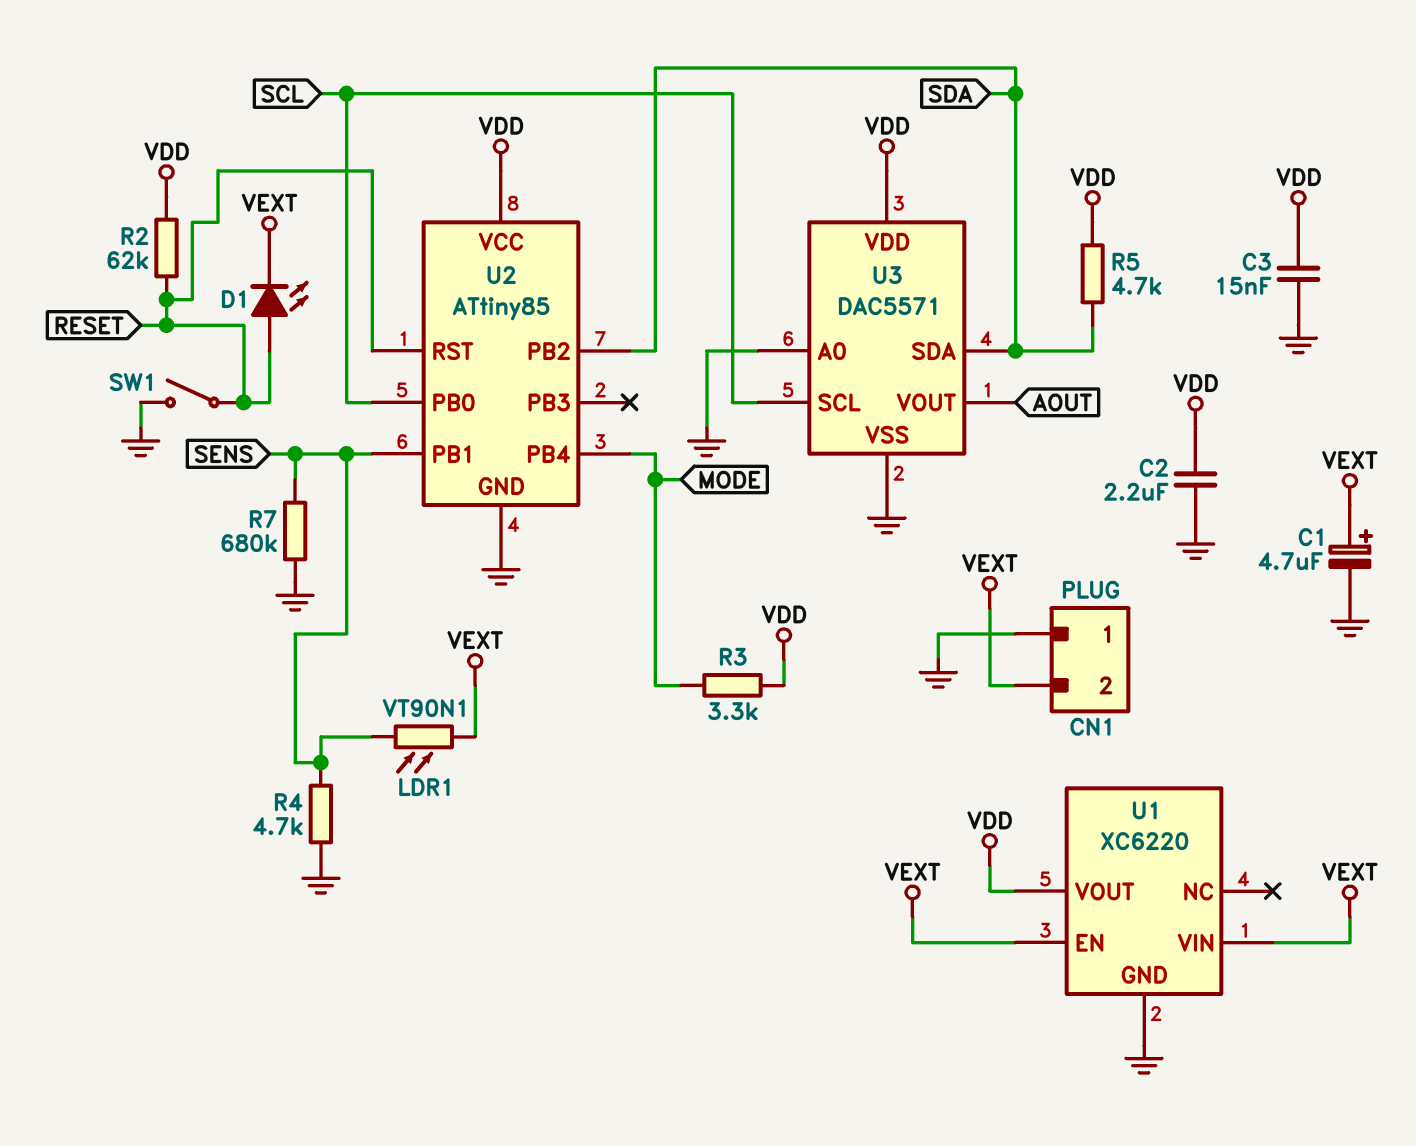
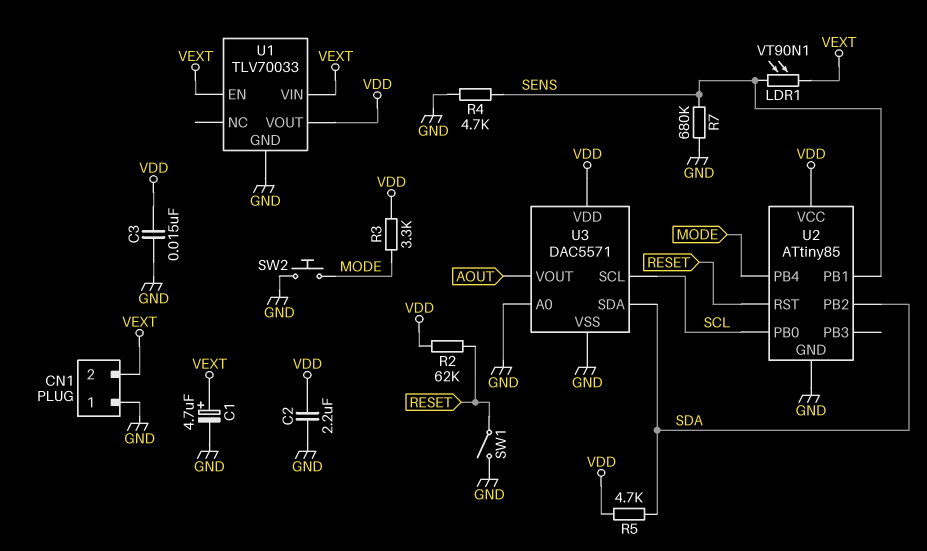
D1: LED (A RESET, K VEXT) -> none
SW2: none -> button (GND, MODE)
U1: XC6220 -> TLV70033

